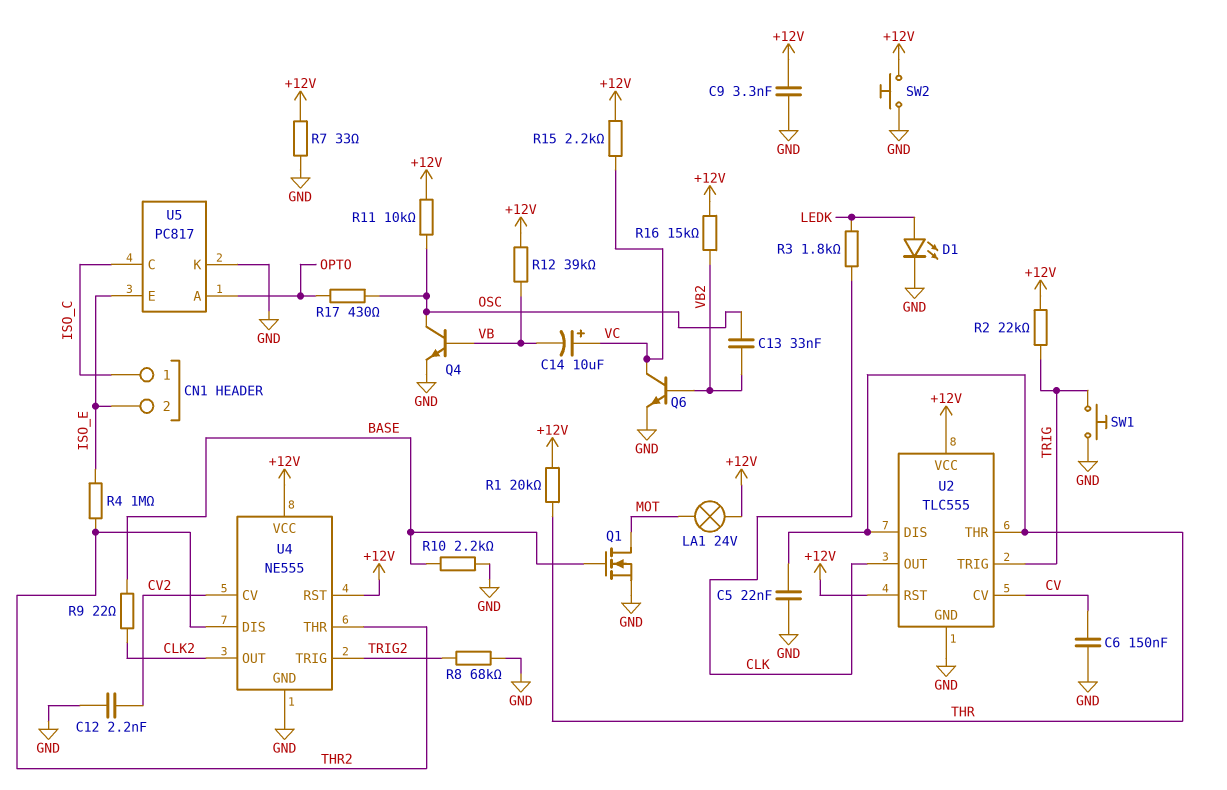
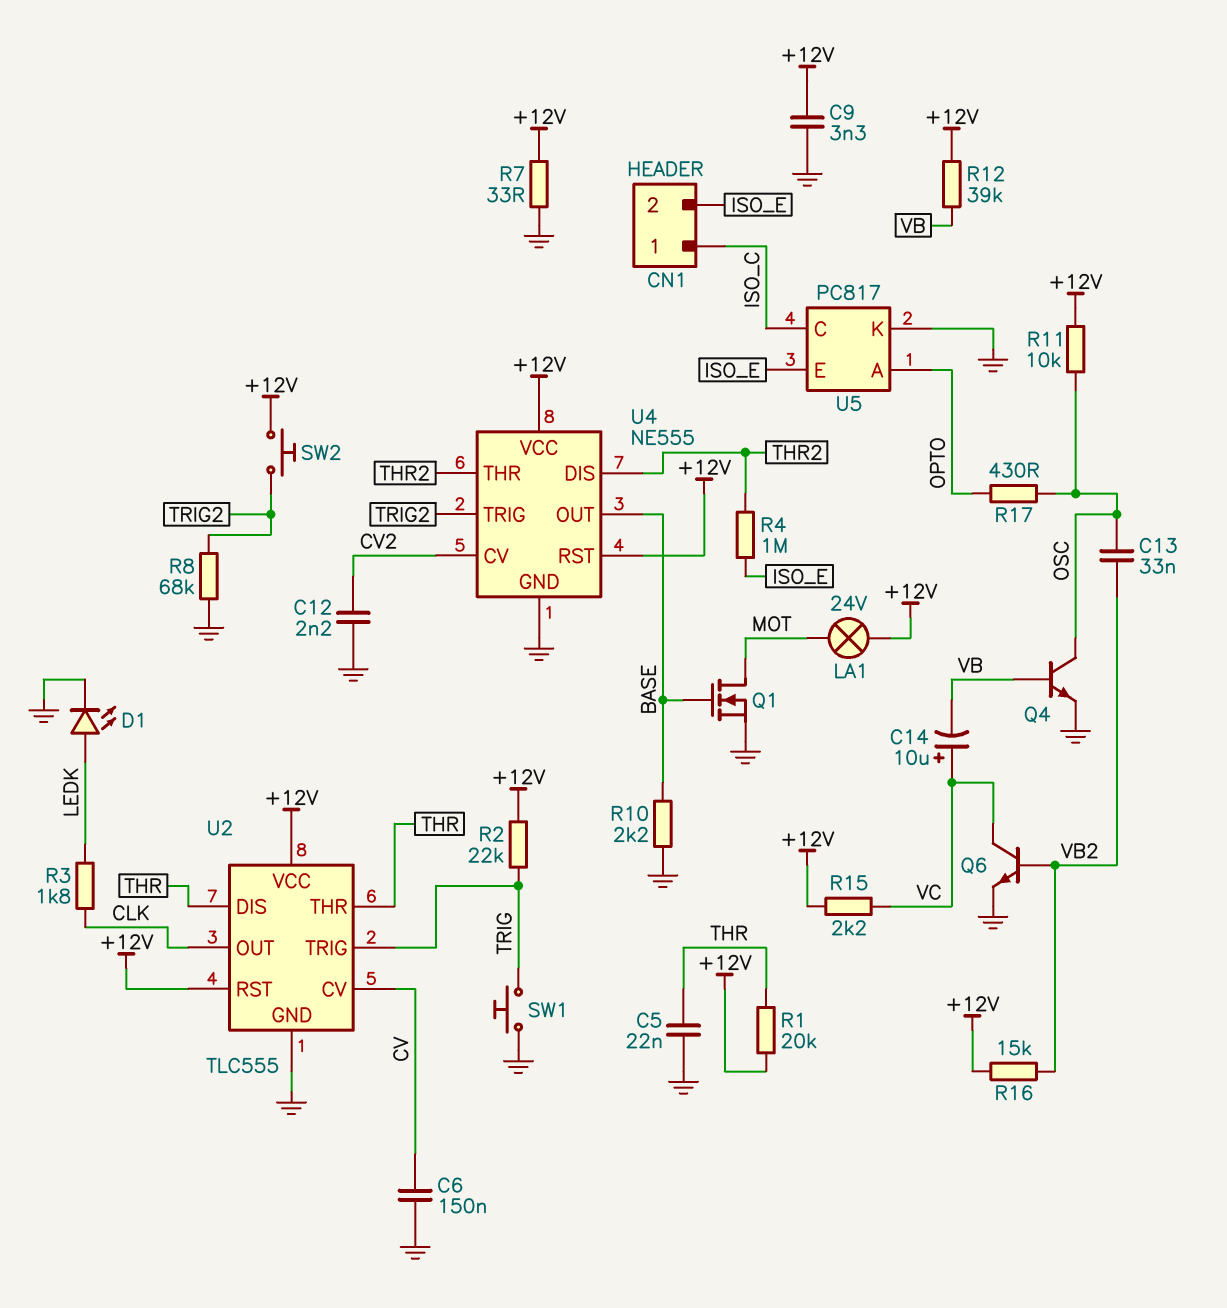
R9: 22 (BASE, CLK2) -> none
SW2: button (+12V, GND) -> button (+12V, TRIG2)
U4 pin OUT: CLK2 -> BASE

